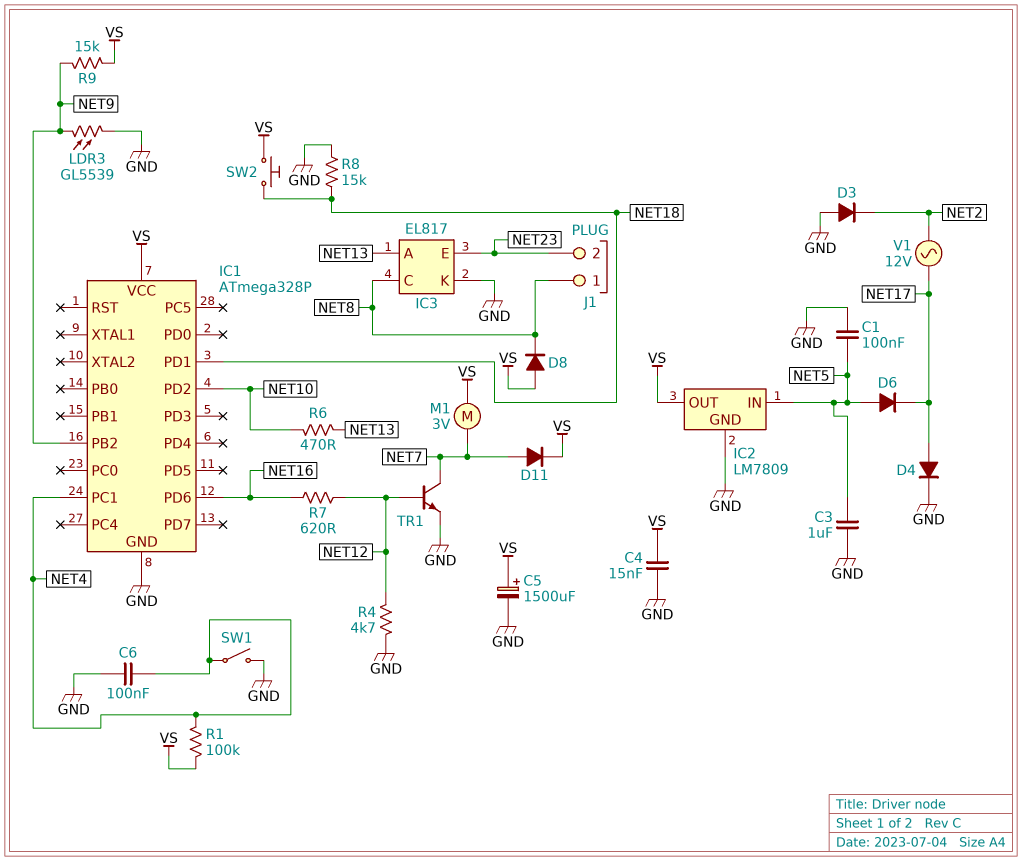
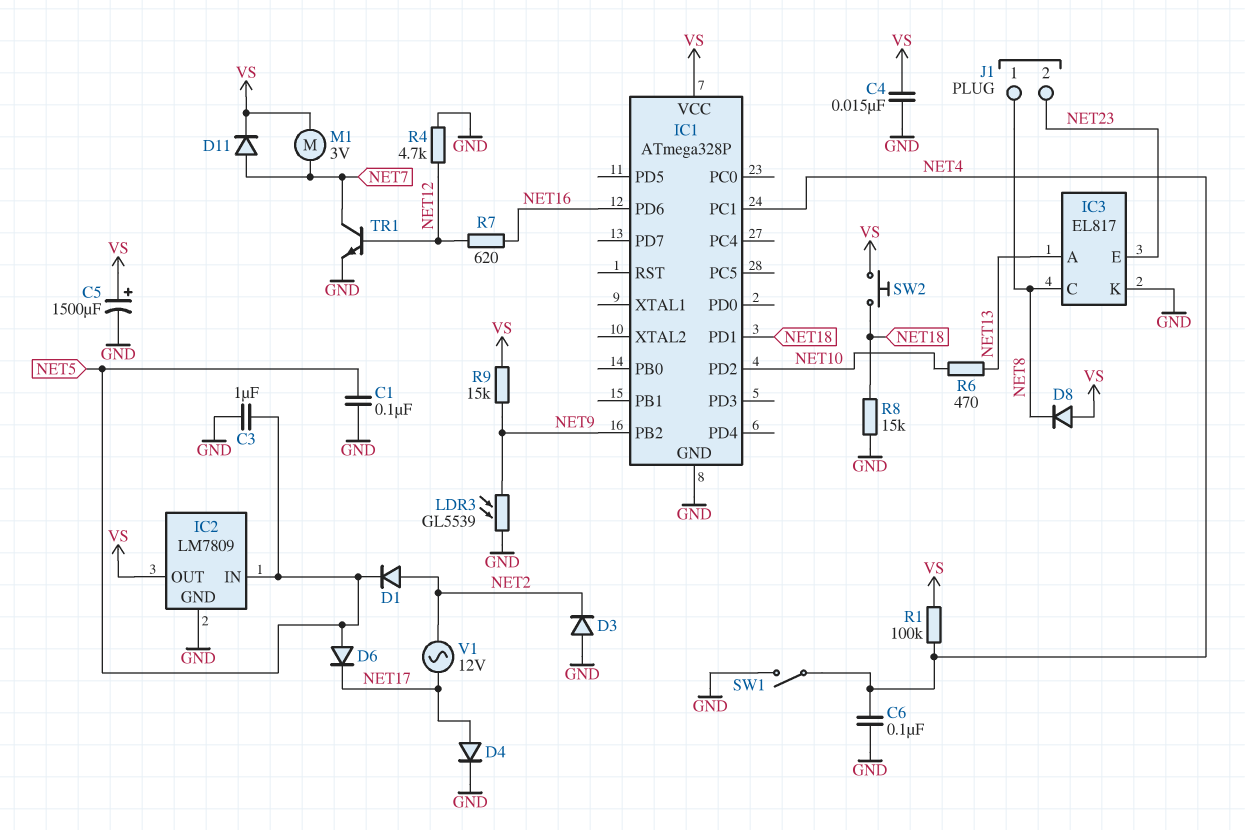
D1: none -> diode (A NET2, K NET5)

